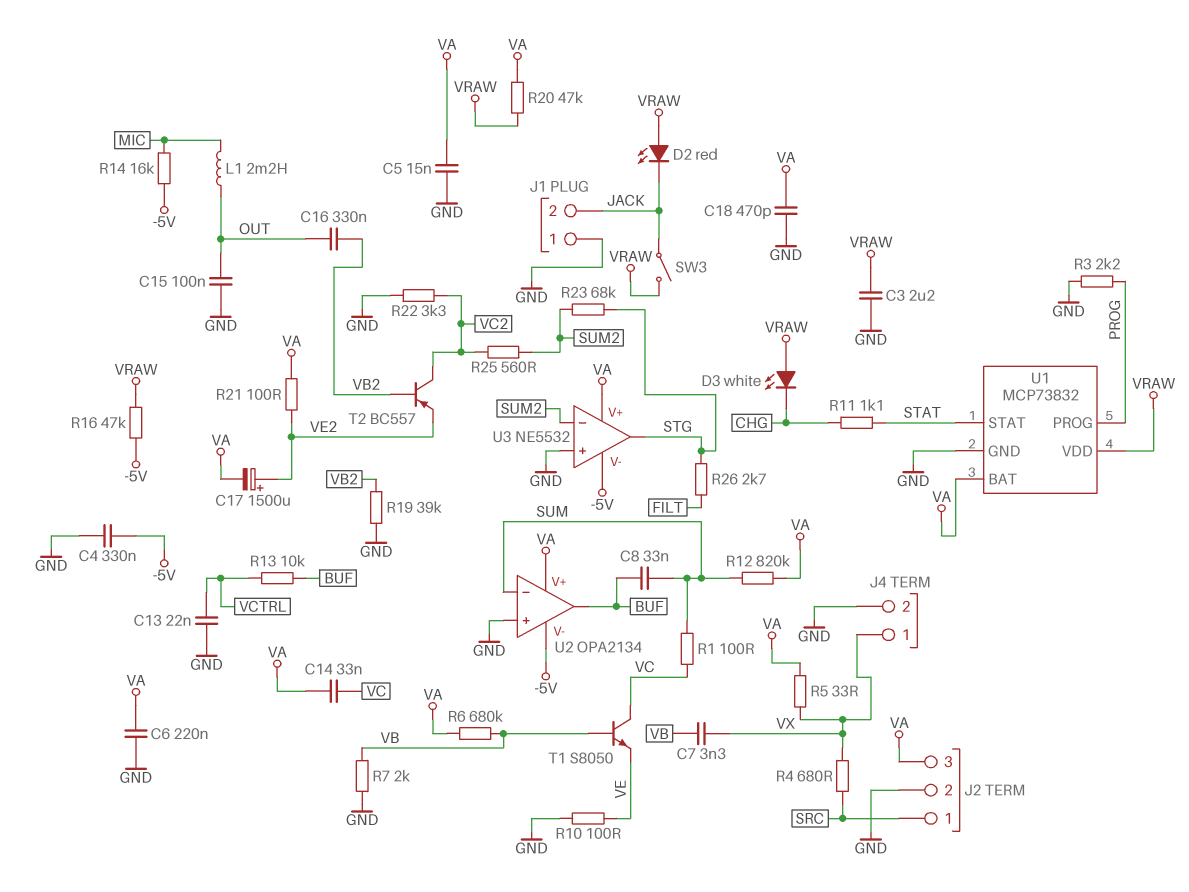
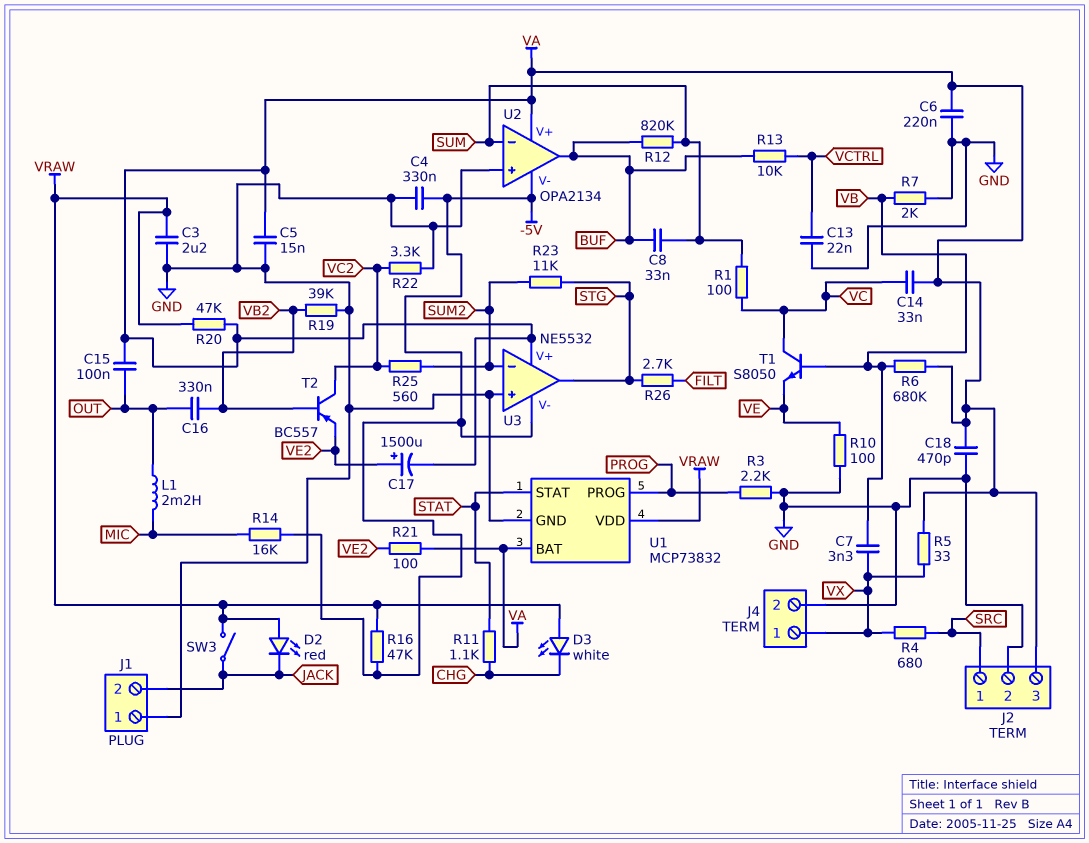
C15: 100nF (GND, OUT) -> 100nF (OUT, VA)
R12: 820k (SUM, VA) -> 820k (BUF, SUM)
R23: 68k (STG, SUM2) -> 11k (STG, SUM2)

